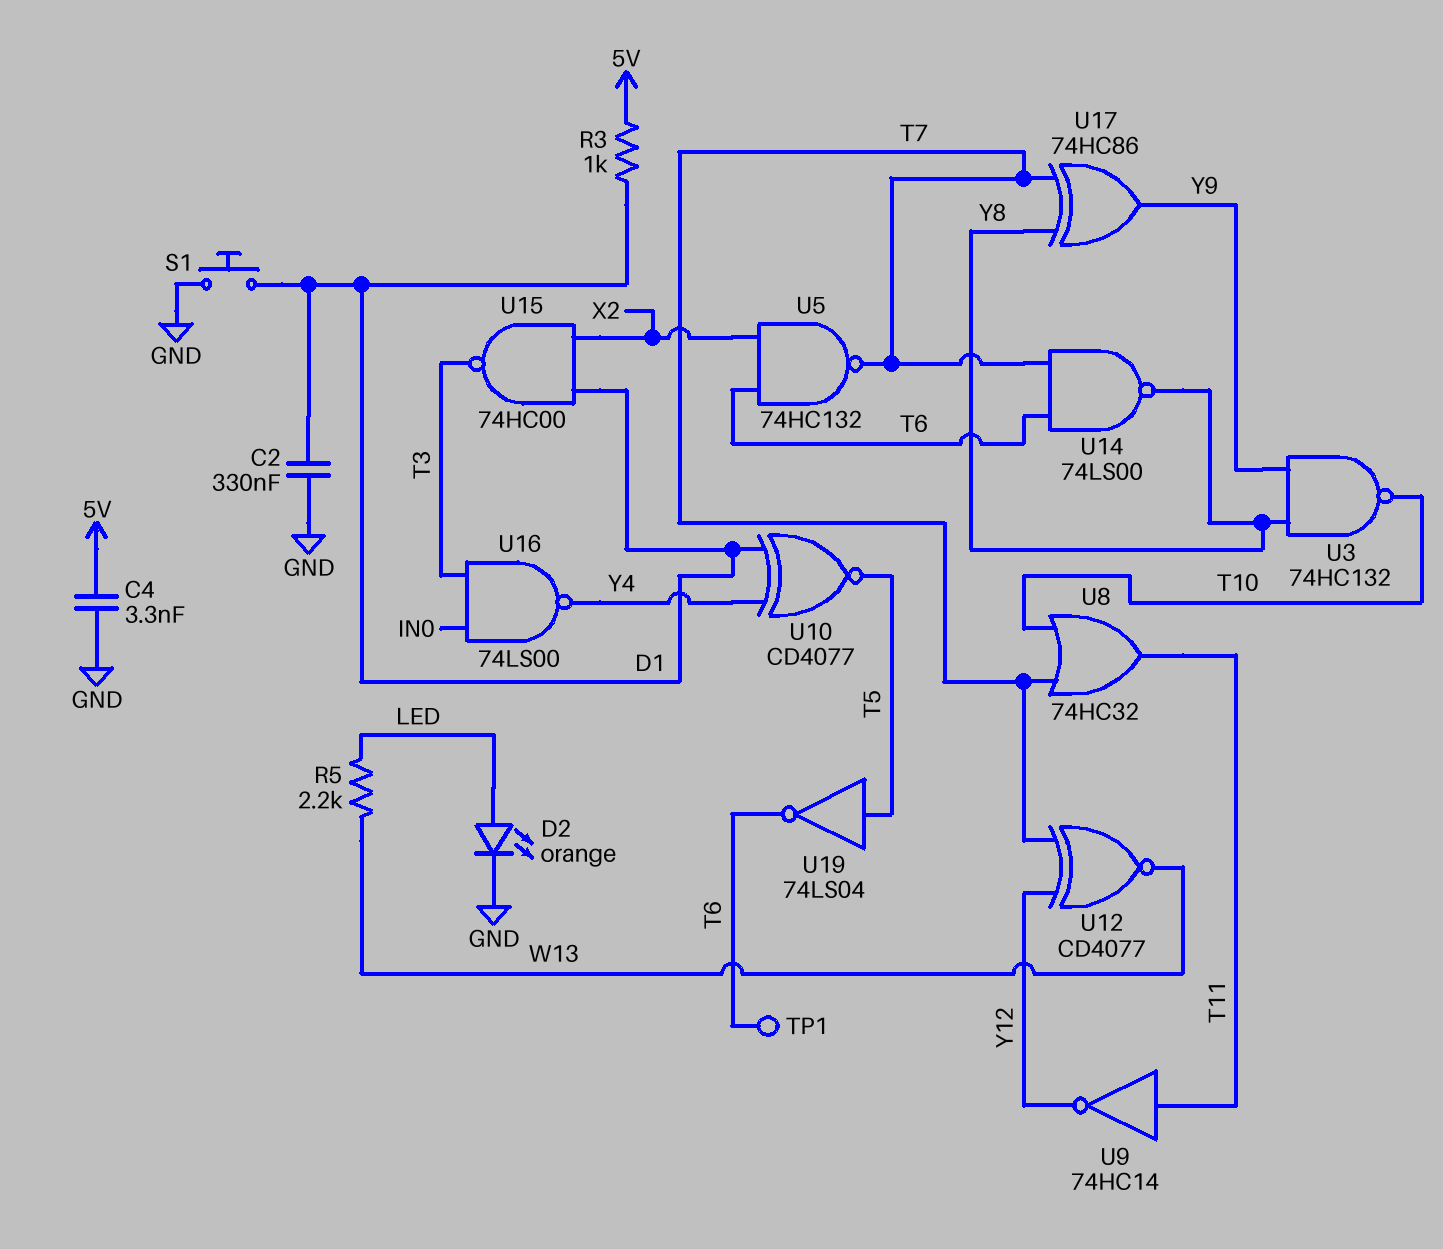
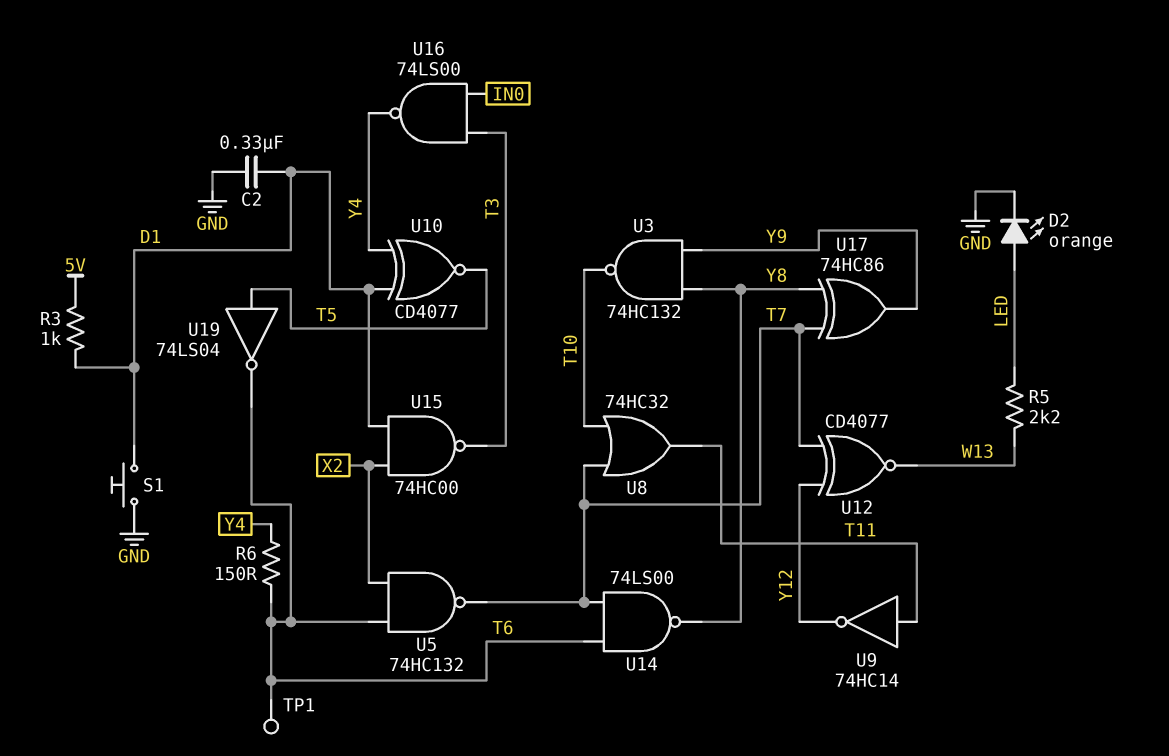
C4: 3.3nF (5V, GND) -> none
R6: none -> 150 (T6, Y4)

